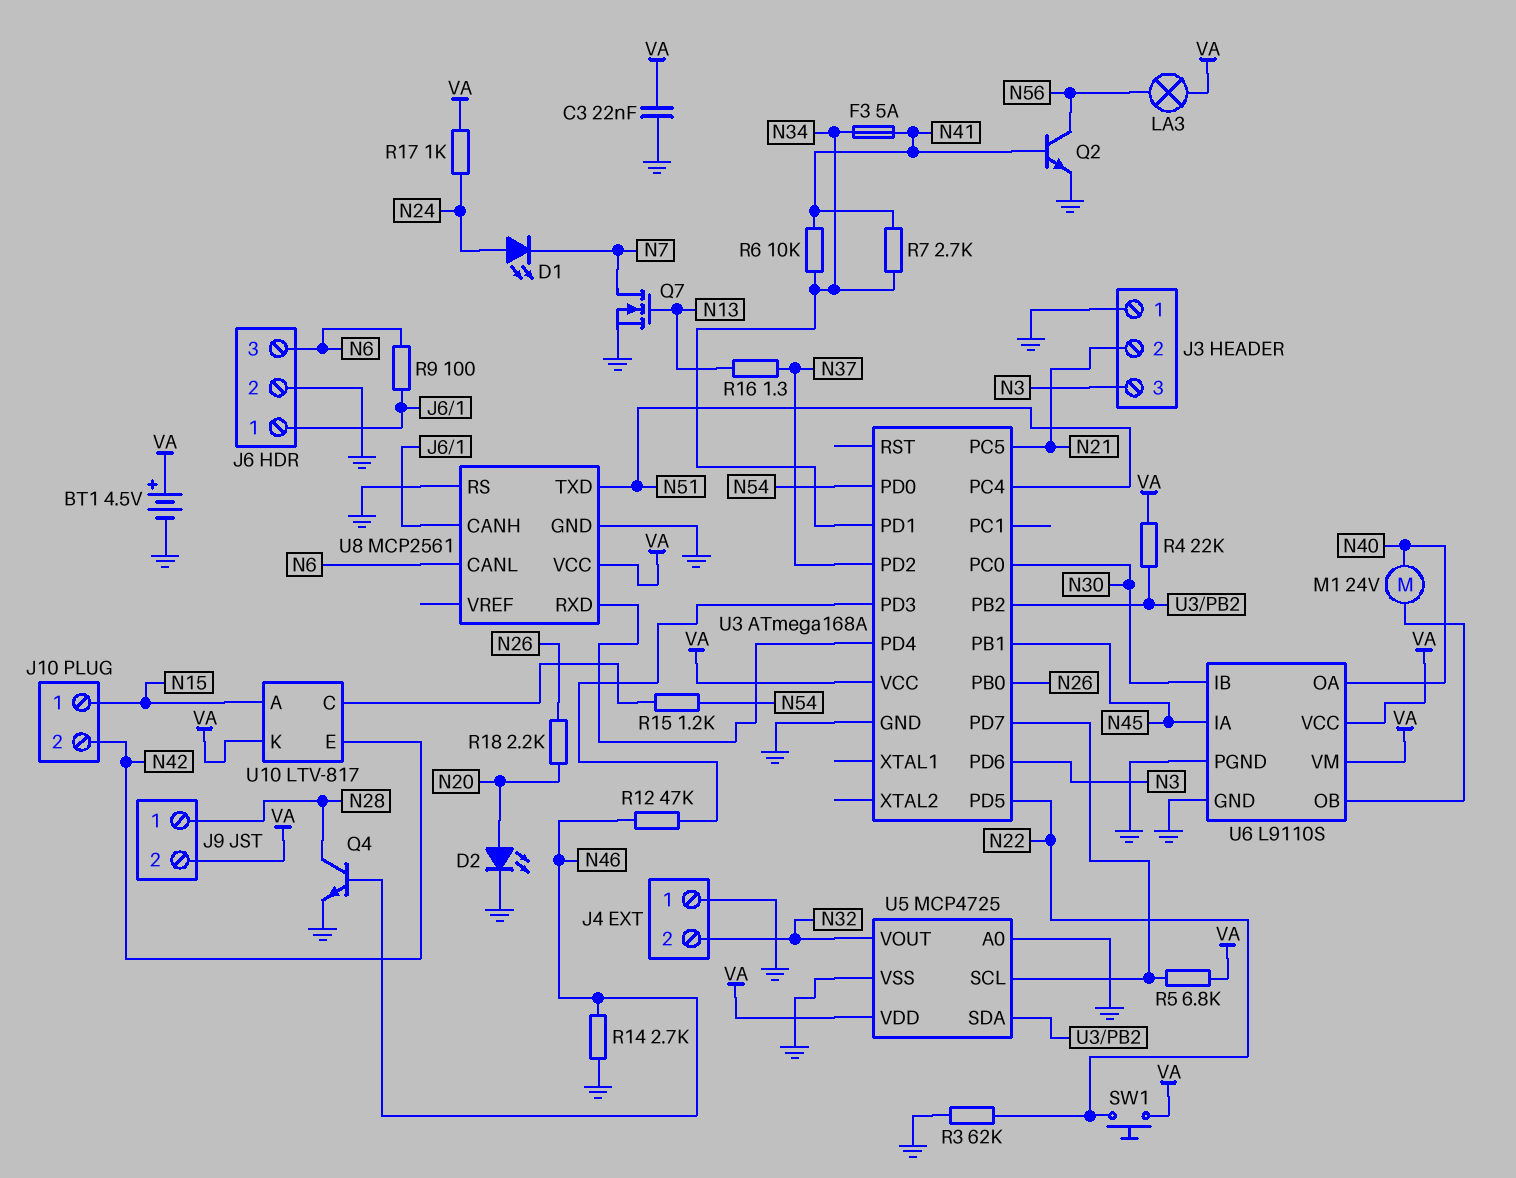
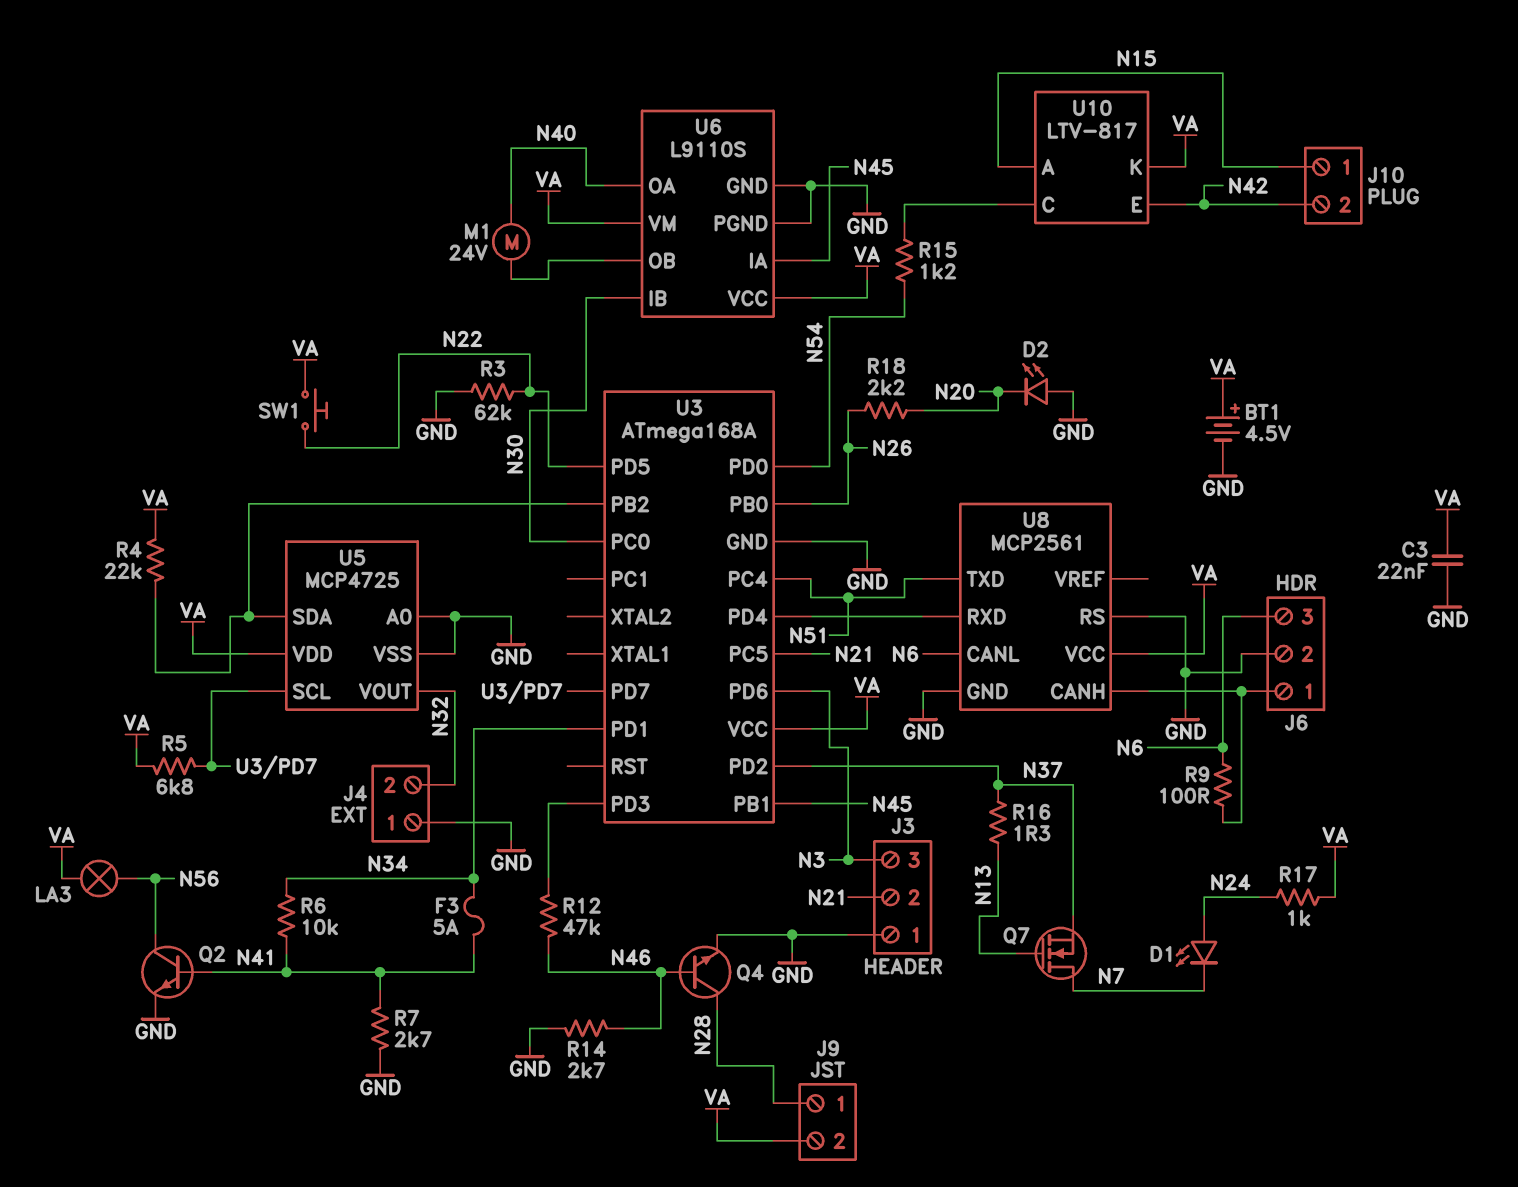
D2: LED (A N20, K GND) -> LED (A GND, K N20)
Q7: NMOS (G N13, D N7, S GND) -> NMOS (G N13, D N7, S N37)
R7: 2.7k (N34, N41) -> 2.7k (GND, N41)

